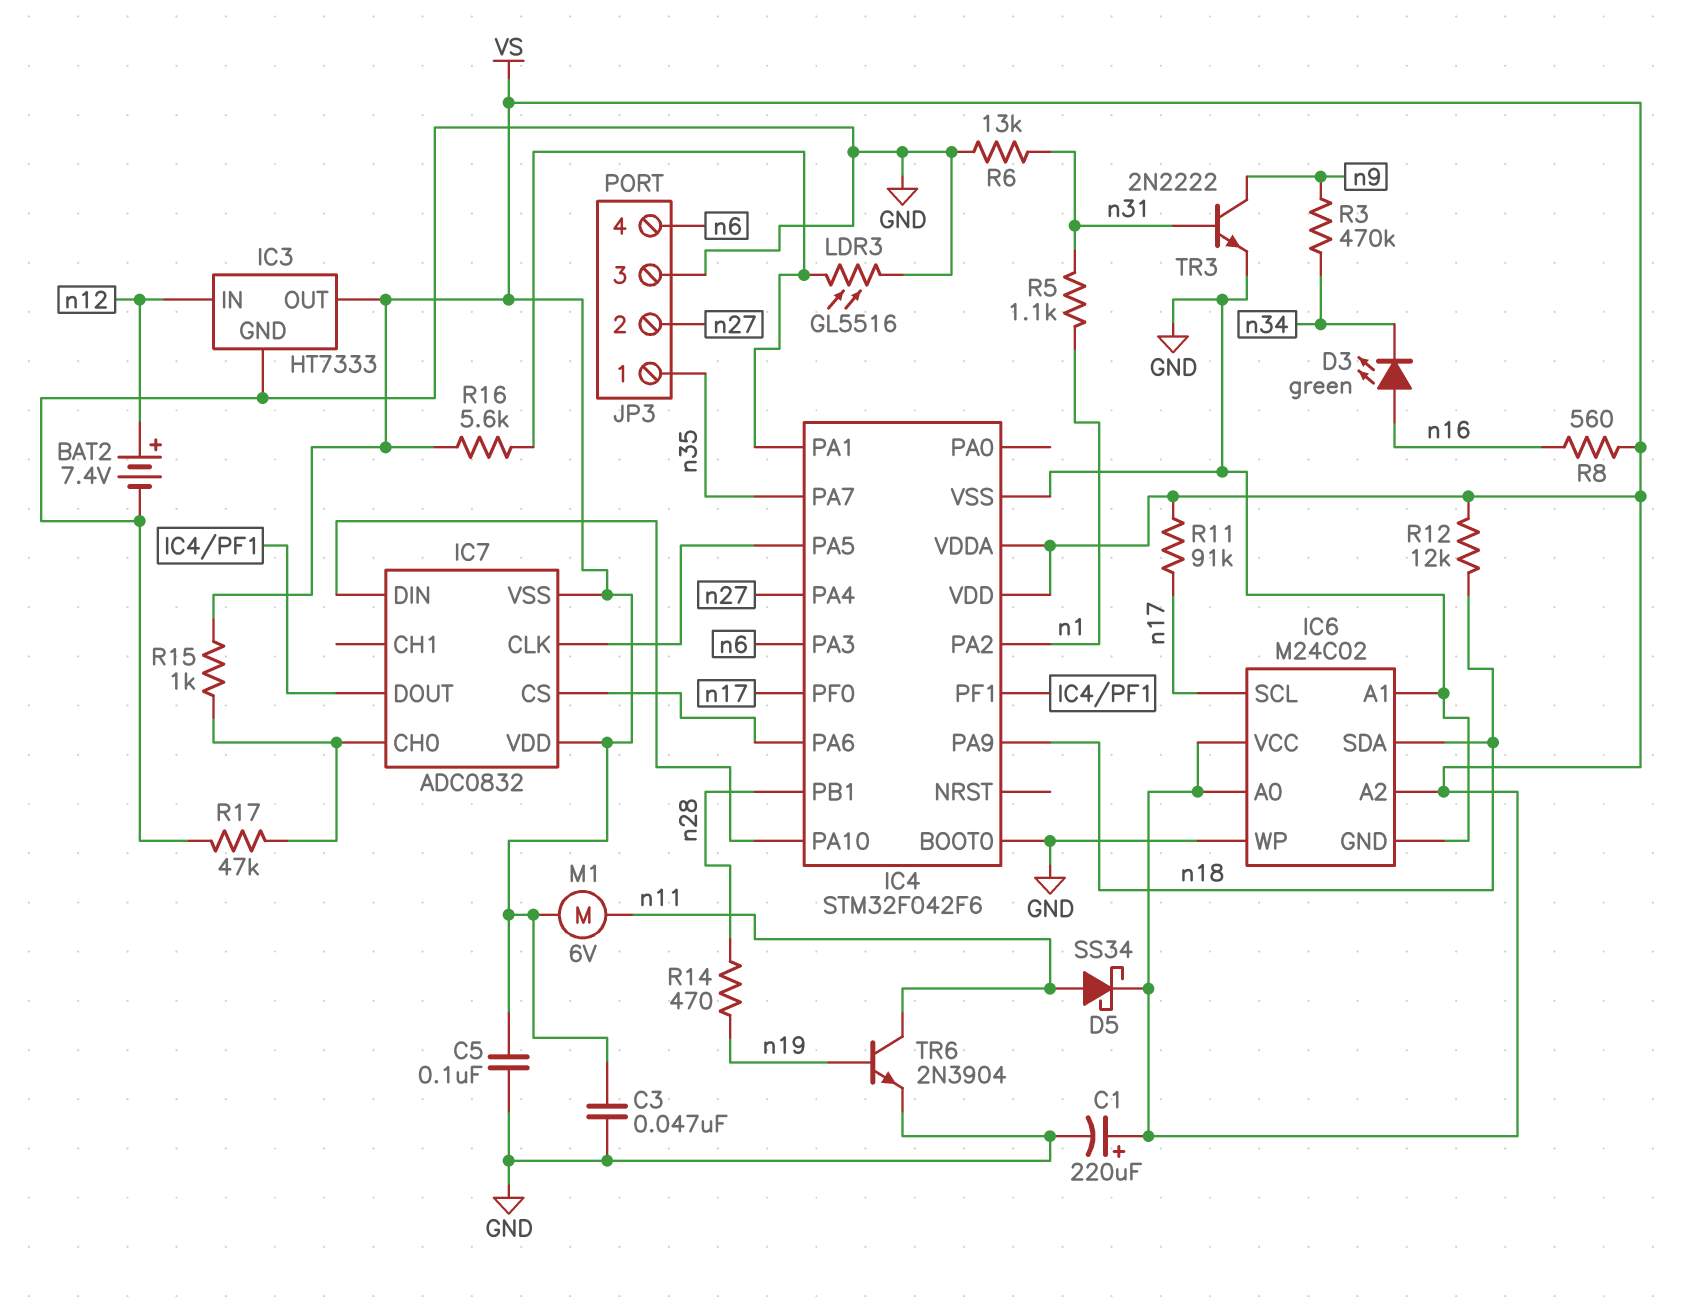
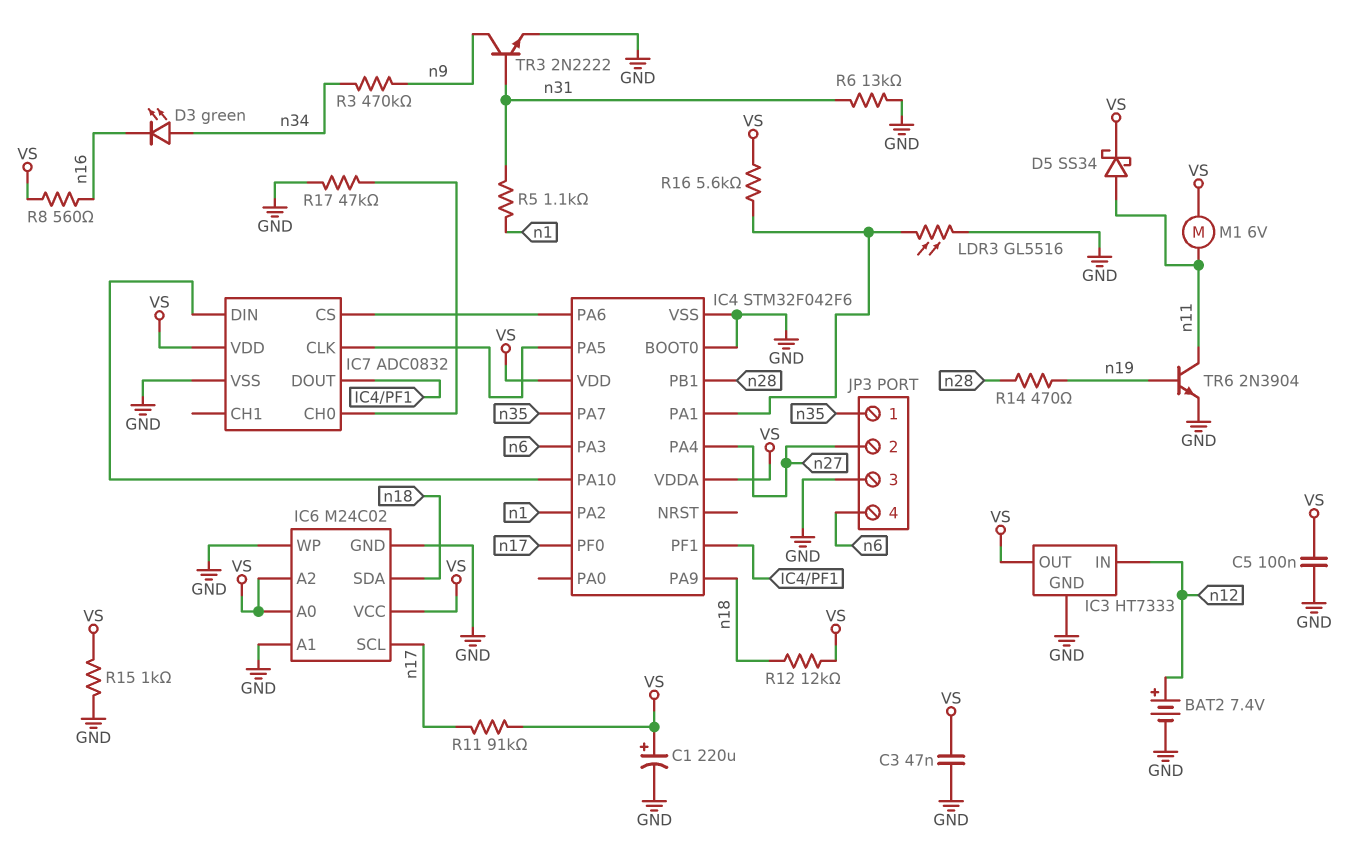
D3: LED green (A n16, K n34) -> LED green (A n34, K n16)
IC7 pin VSS: VS -> GND
R15: 1k (IC7/CH0, VS) -> 1k (GND, VS)

